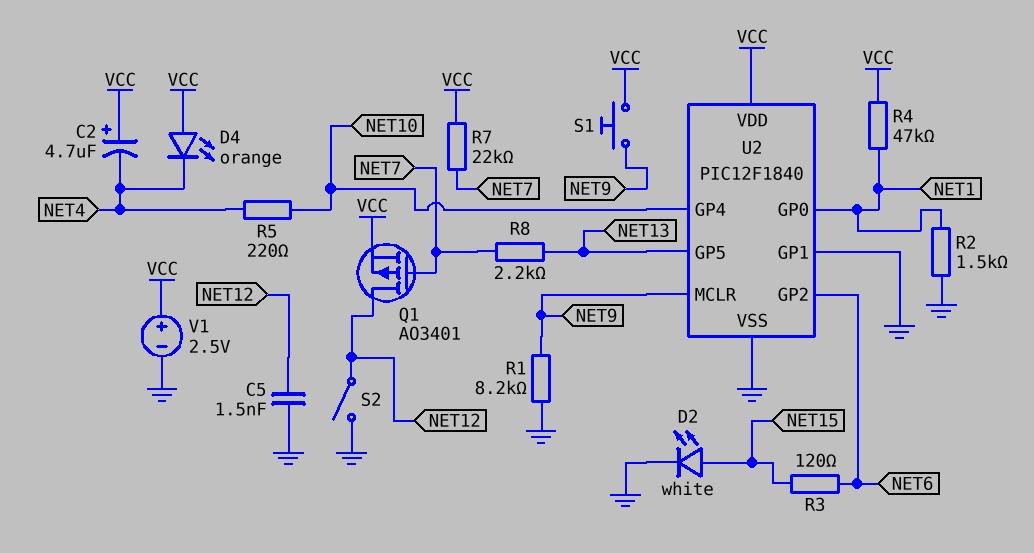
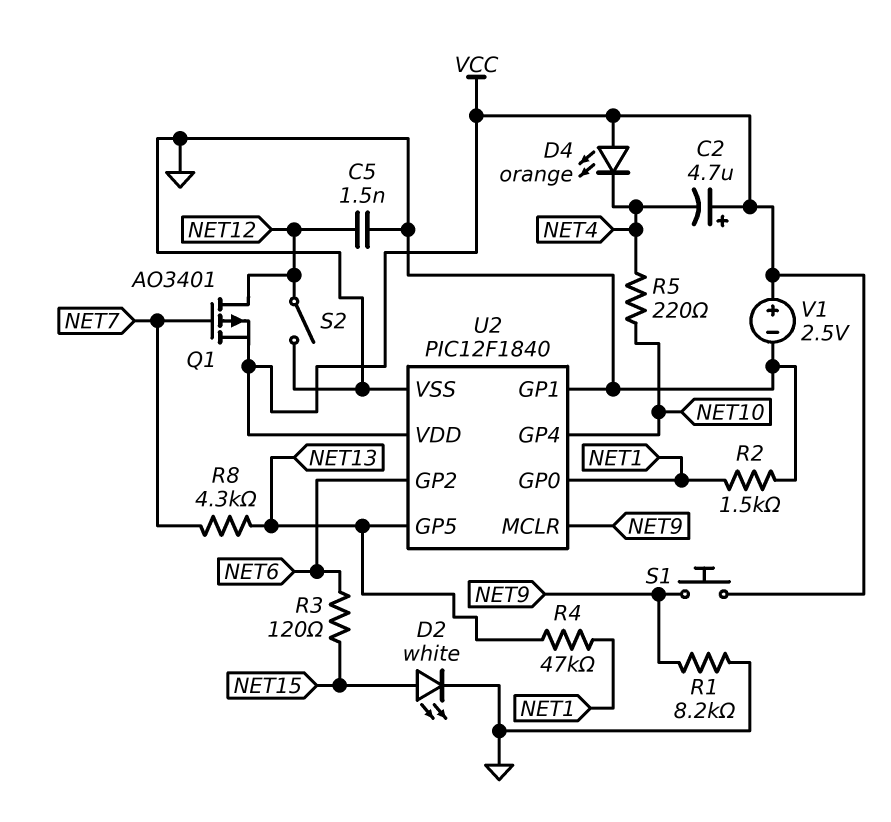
R4: 47k (NET1, VCC) -> 47k (NET1, NET13)
R7: 22k (NET7, VCC) -> none
R8: 2.2k (NET7, NET13) -> 4.3k (NET7, NET13)

